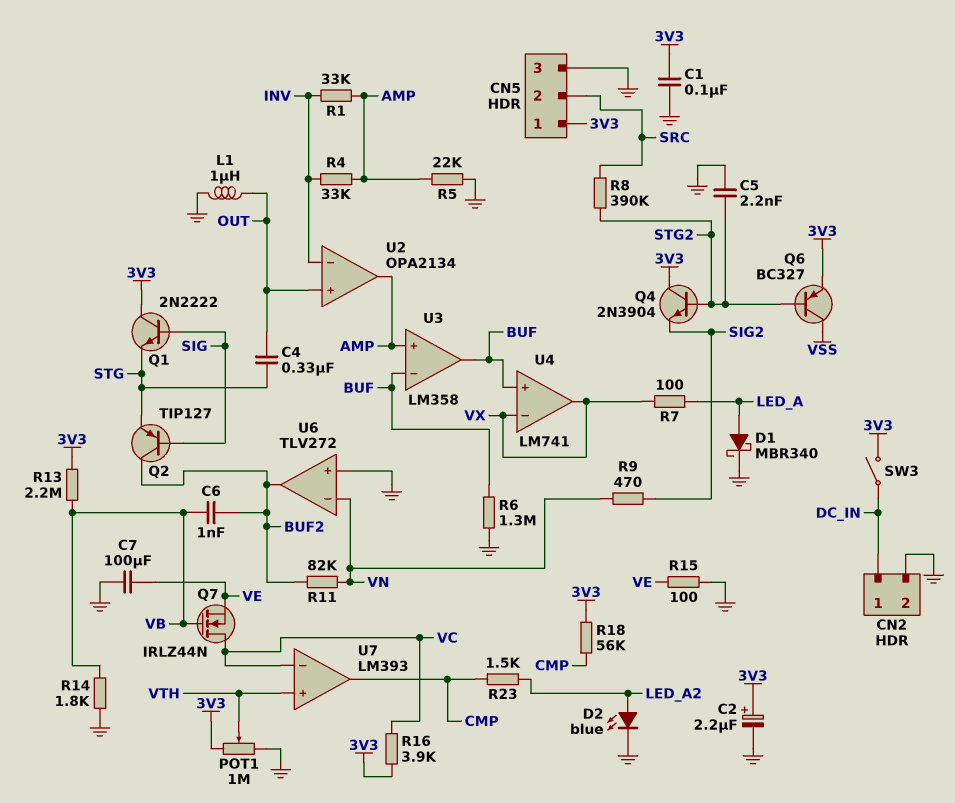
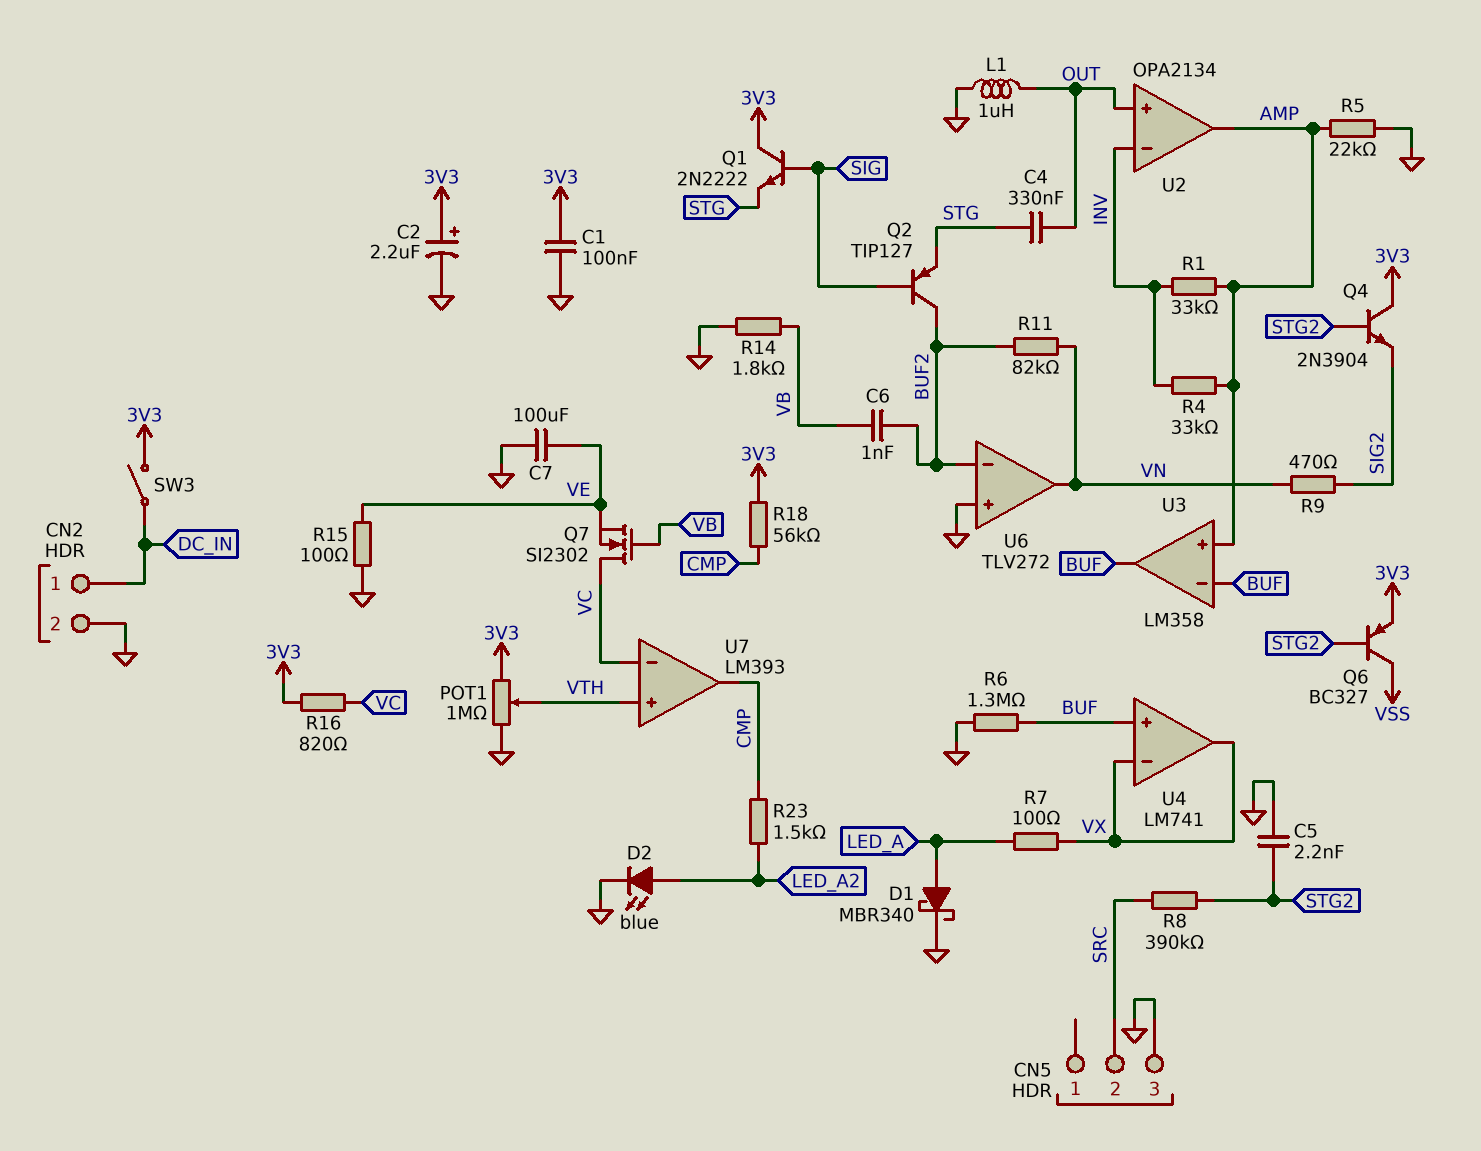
CN5 pin 1: 3V3 -> none
Q7: NMOS IRLZ44N (G VB, D VC, S VE) -> NMOS SI2302 (G VB, D VC, S VE)
R13: 2.2M (3V3, VB) -> none
R16: 3.9k (3V3, VC) -> 820 (3V3, VC)
U6 pin in-: VN -> BUF2
U6 pin out: BUF2 -> VN

